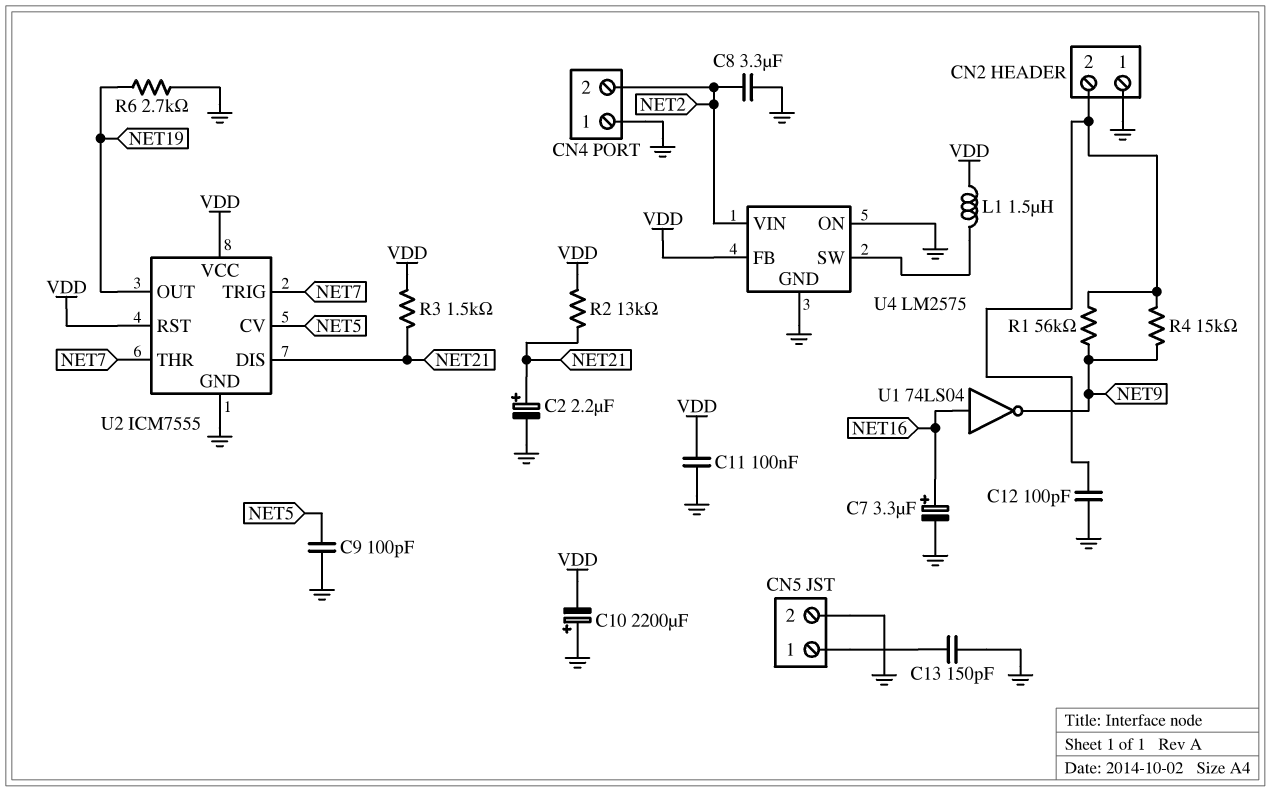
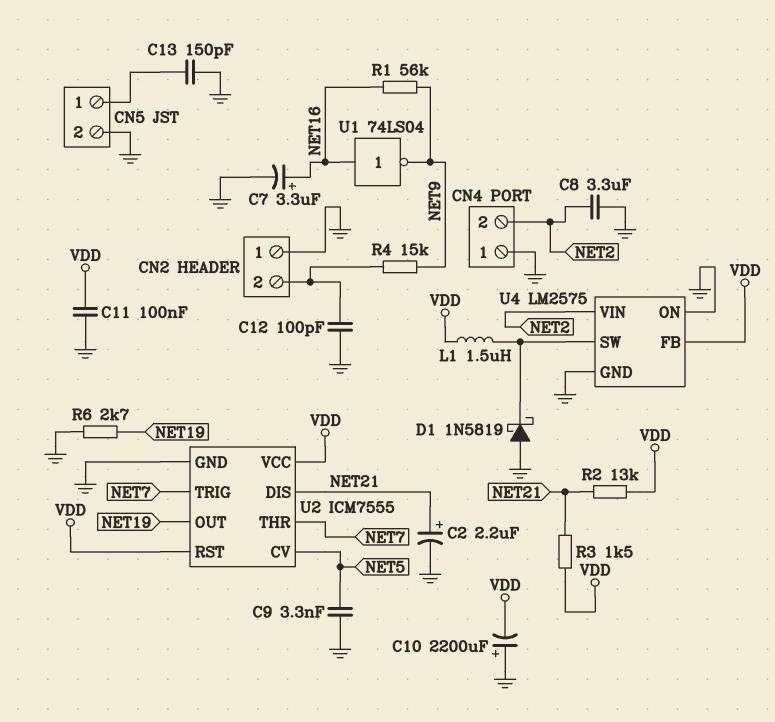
C9: 100pF (GND, NET5) -> 3.3nF (GND, NET5)
D1: none -> schottky 1N5819 (A GND, K U4/SW)
R1: 56k (CN2/2, NET9) -> 56k (NET9, NET16)

